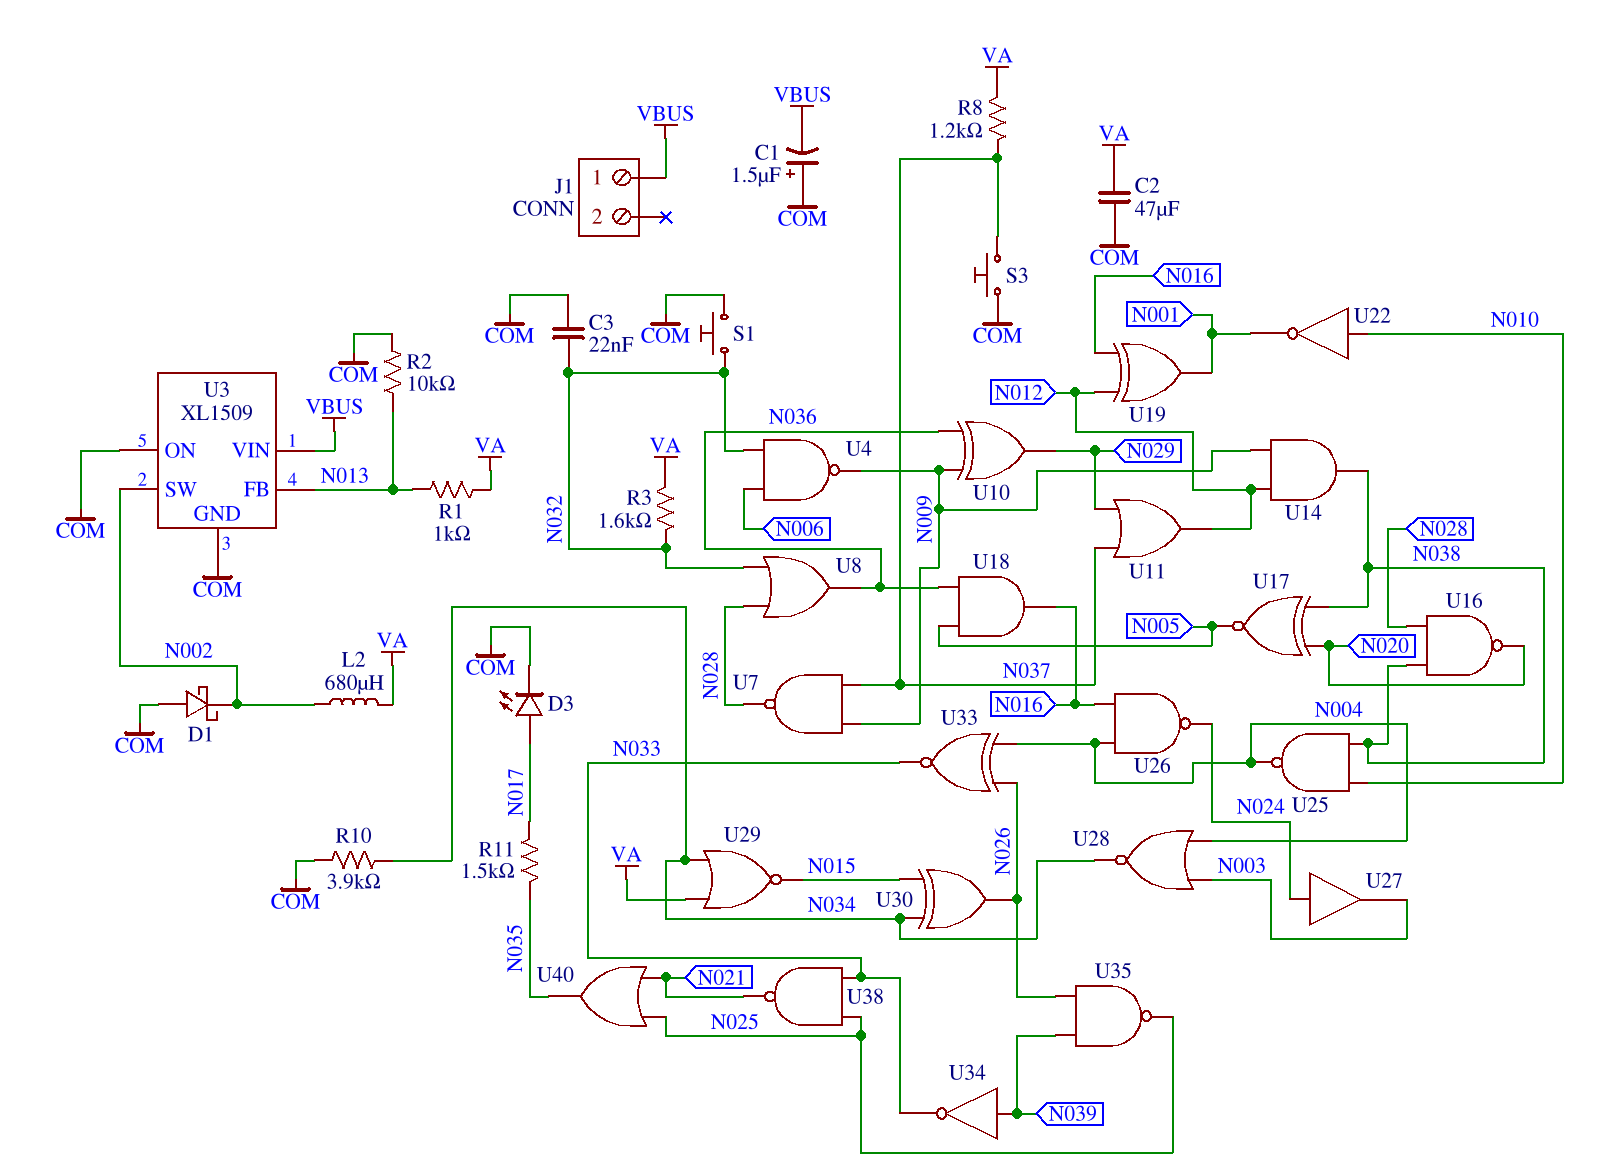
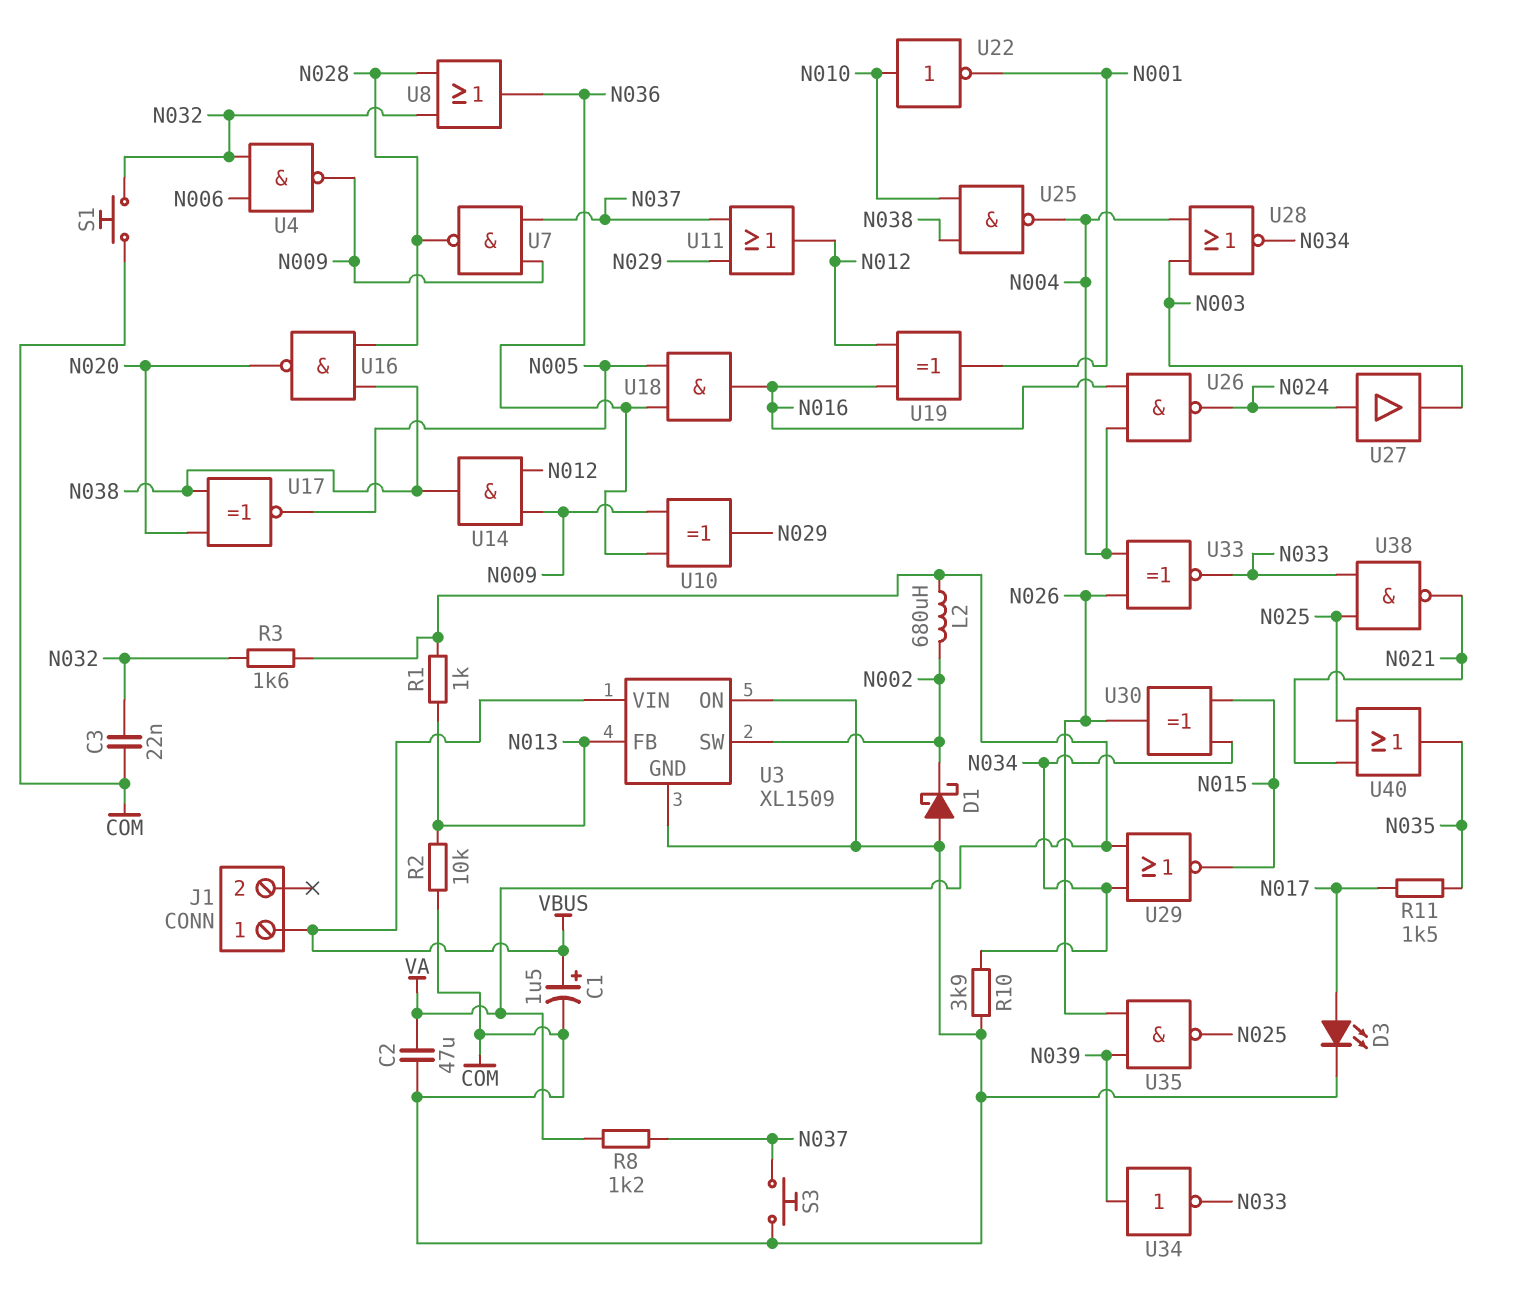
C1: 1.5uF (plus COM, minus VBUS) -> 1.5uF (plus VBUS, minus COM)

